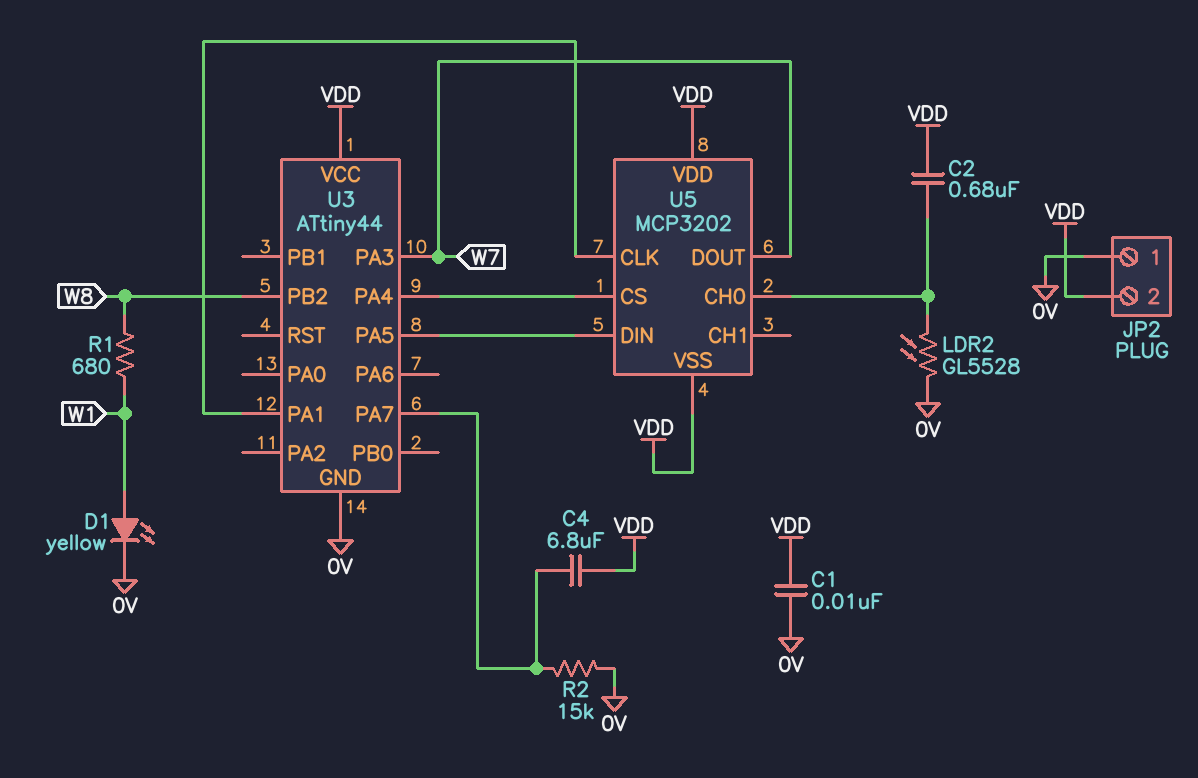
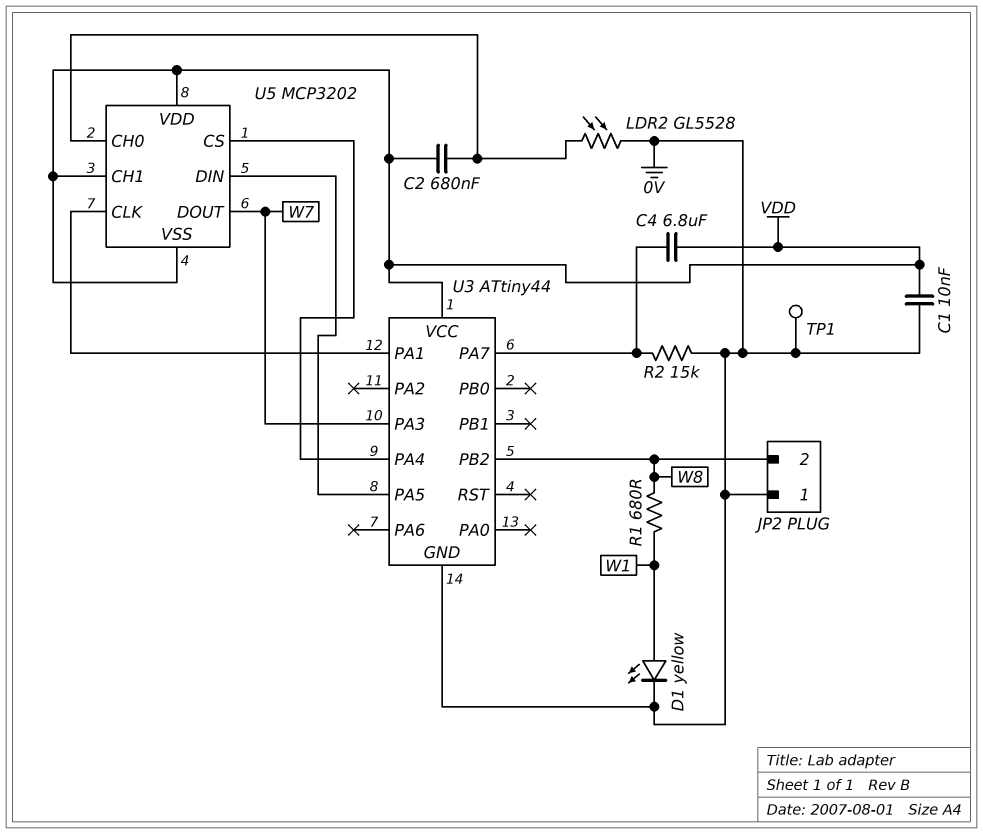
JP2 pin 2: VDD -> W8
TP1: none -> test point (0V)
U5 pin CH1: none -> VDD

